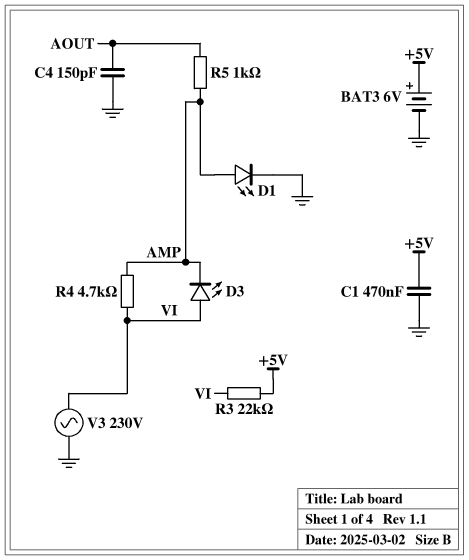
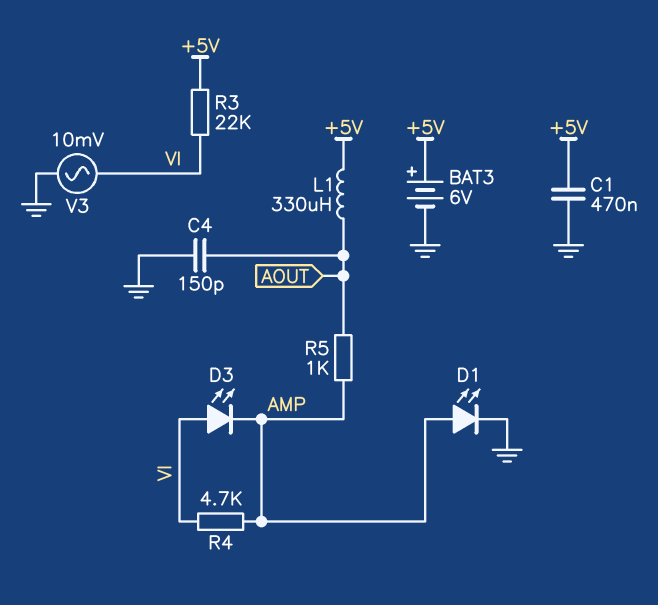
L1: none -> 330uH (+5V, AOUT)
V3: AC 230V (GND, VI) -> AC 10mV (GND, VI)

